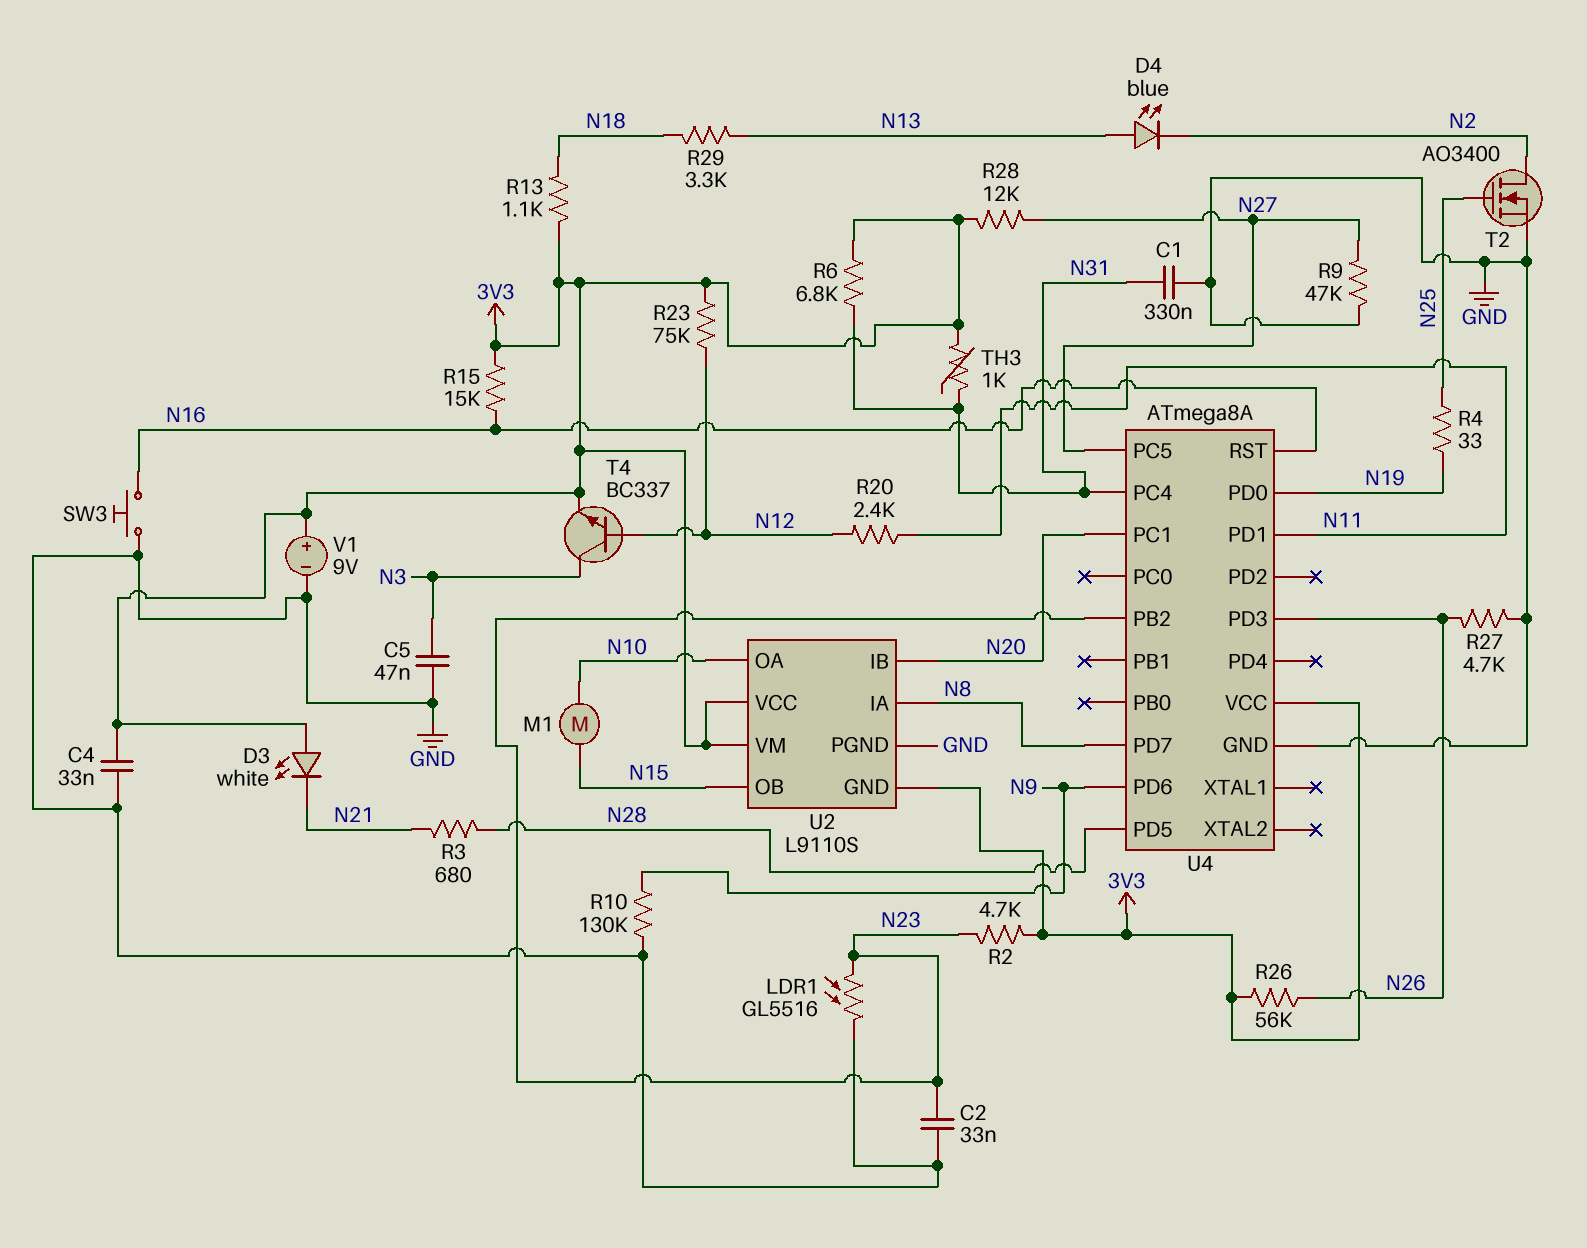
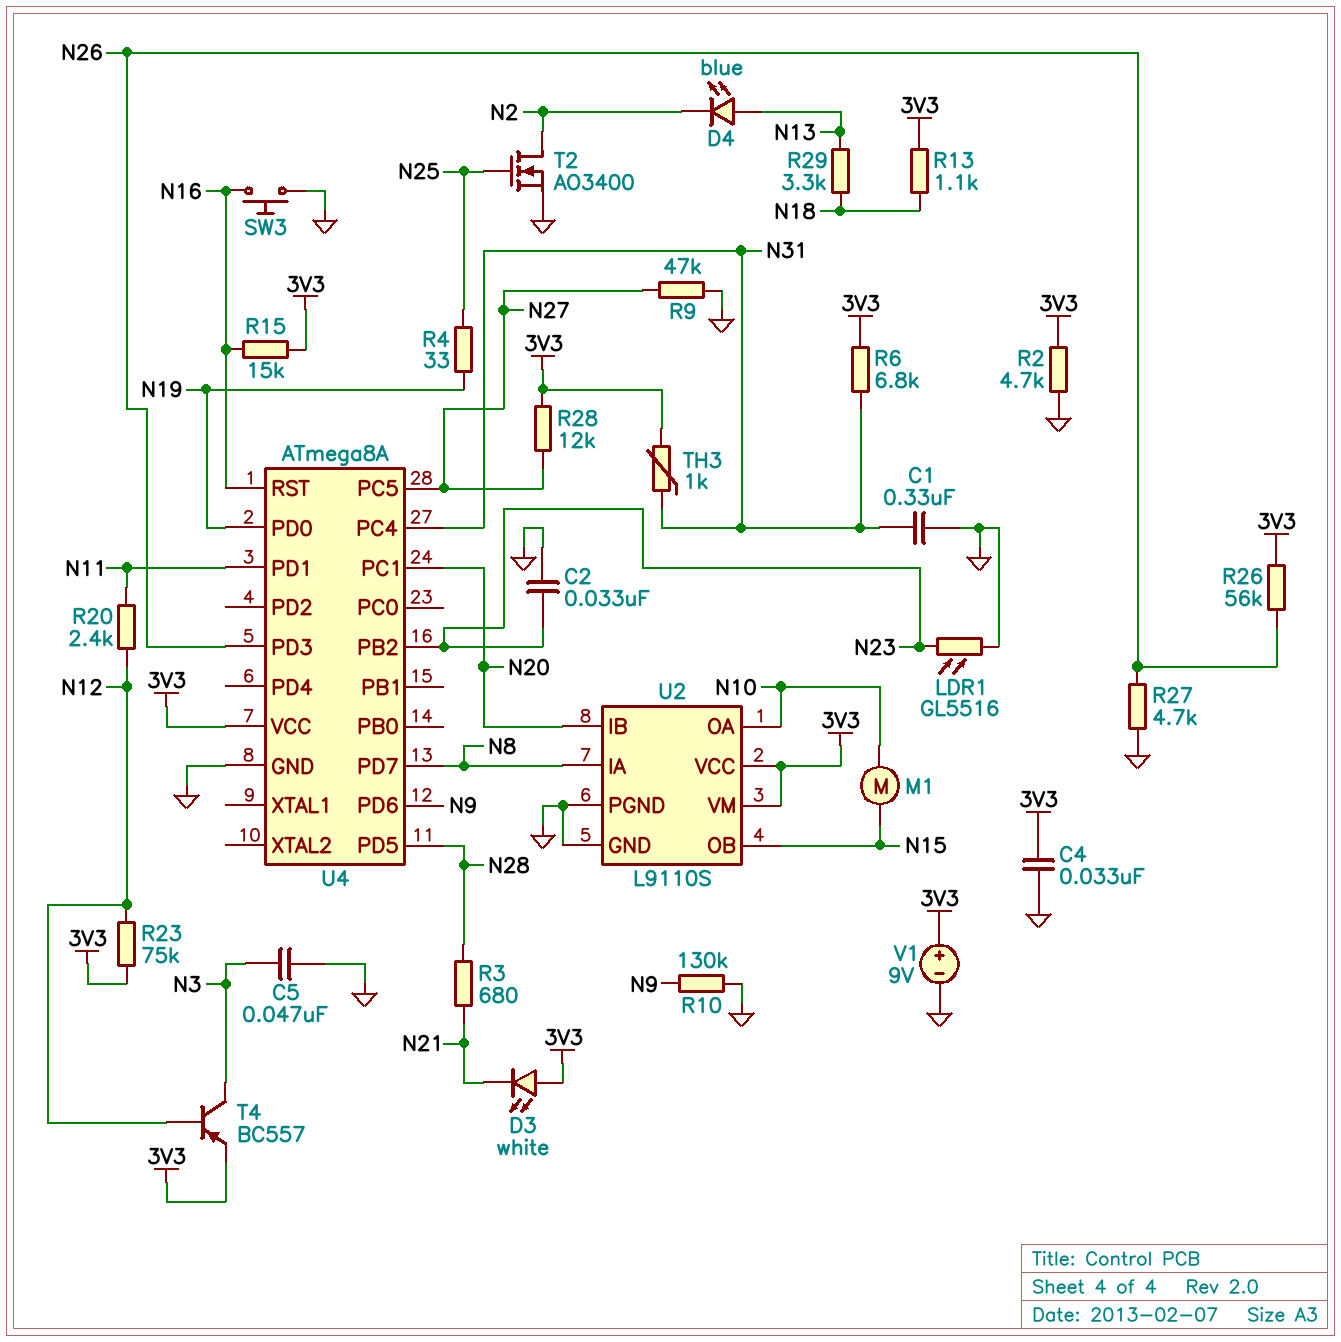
R2: 4.7k (3V3, N23) -> 4.7k (3V3, GND)
T4: NPN BC337 (B N12, C N3, E 3V3) -> PNP BC557 (B N12, C N3, E 3V3)
U2 pin GND: 3V3 -> GND

